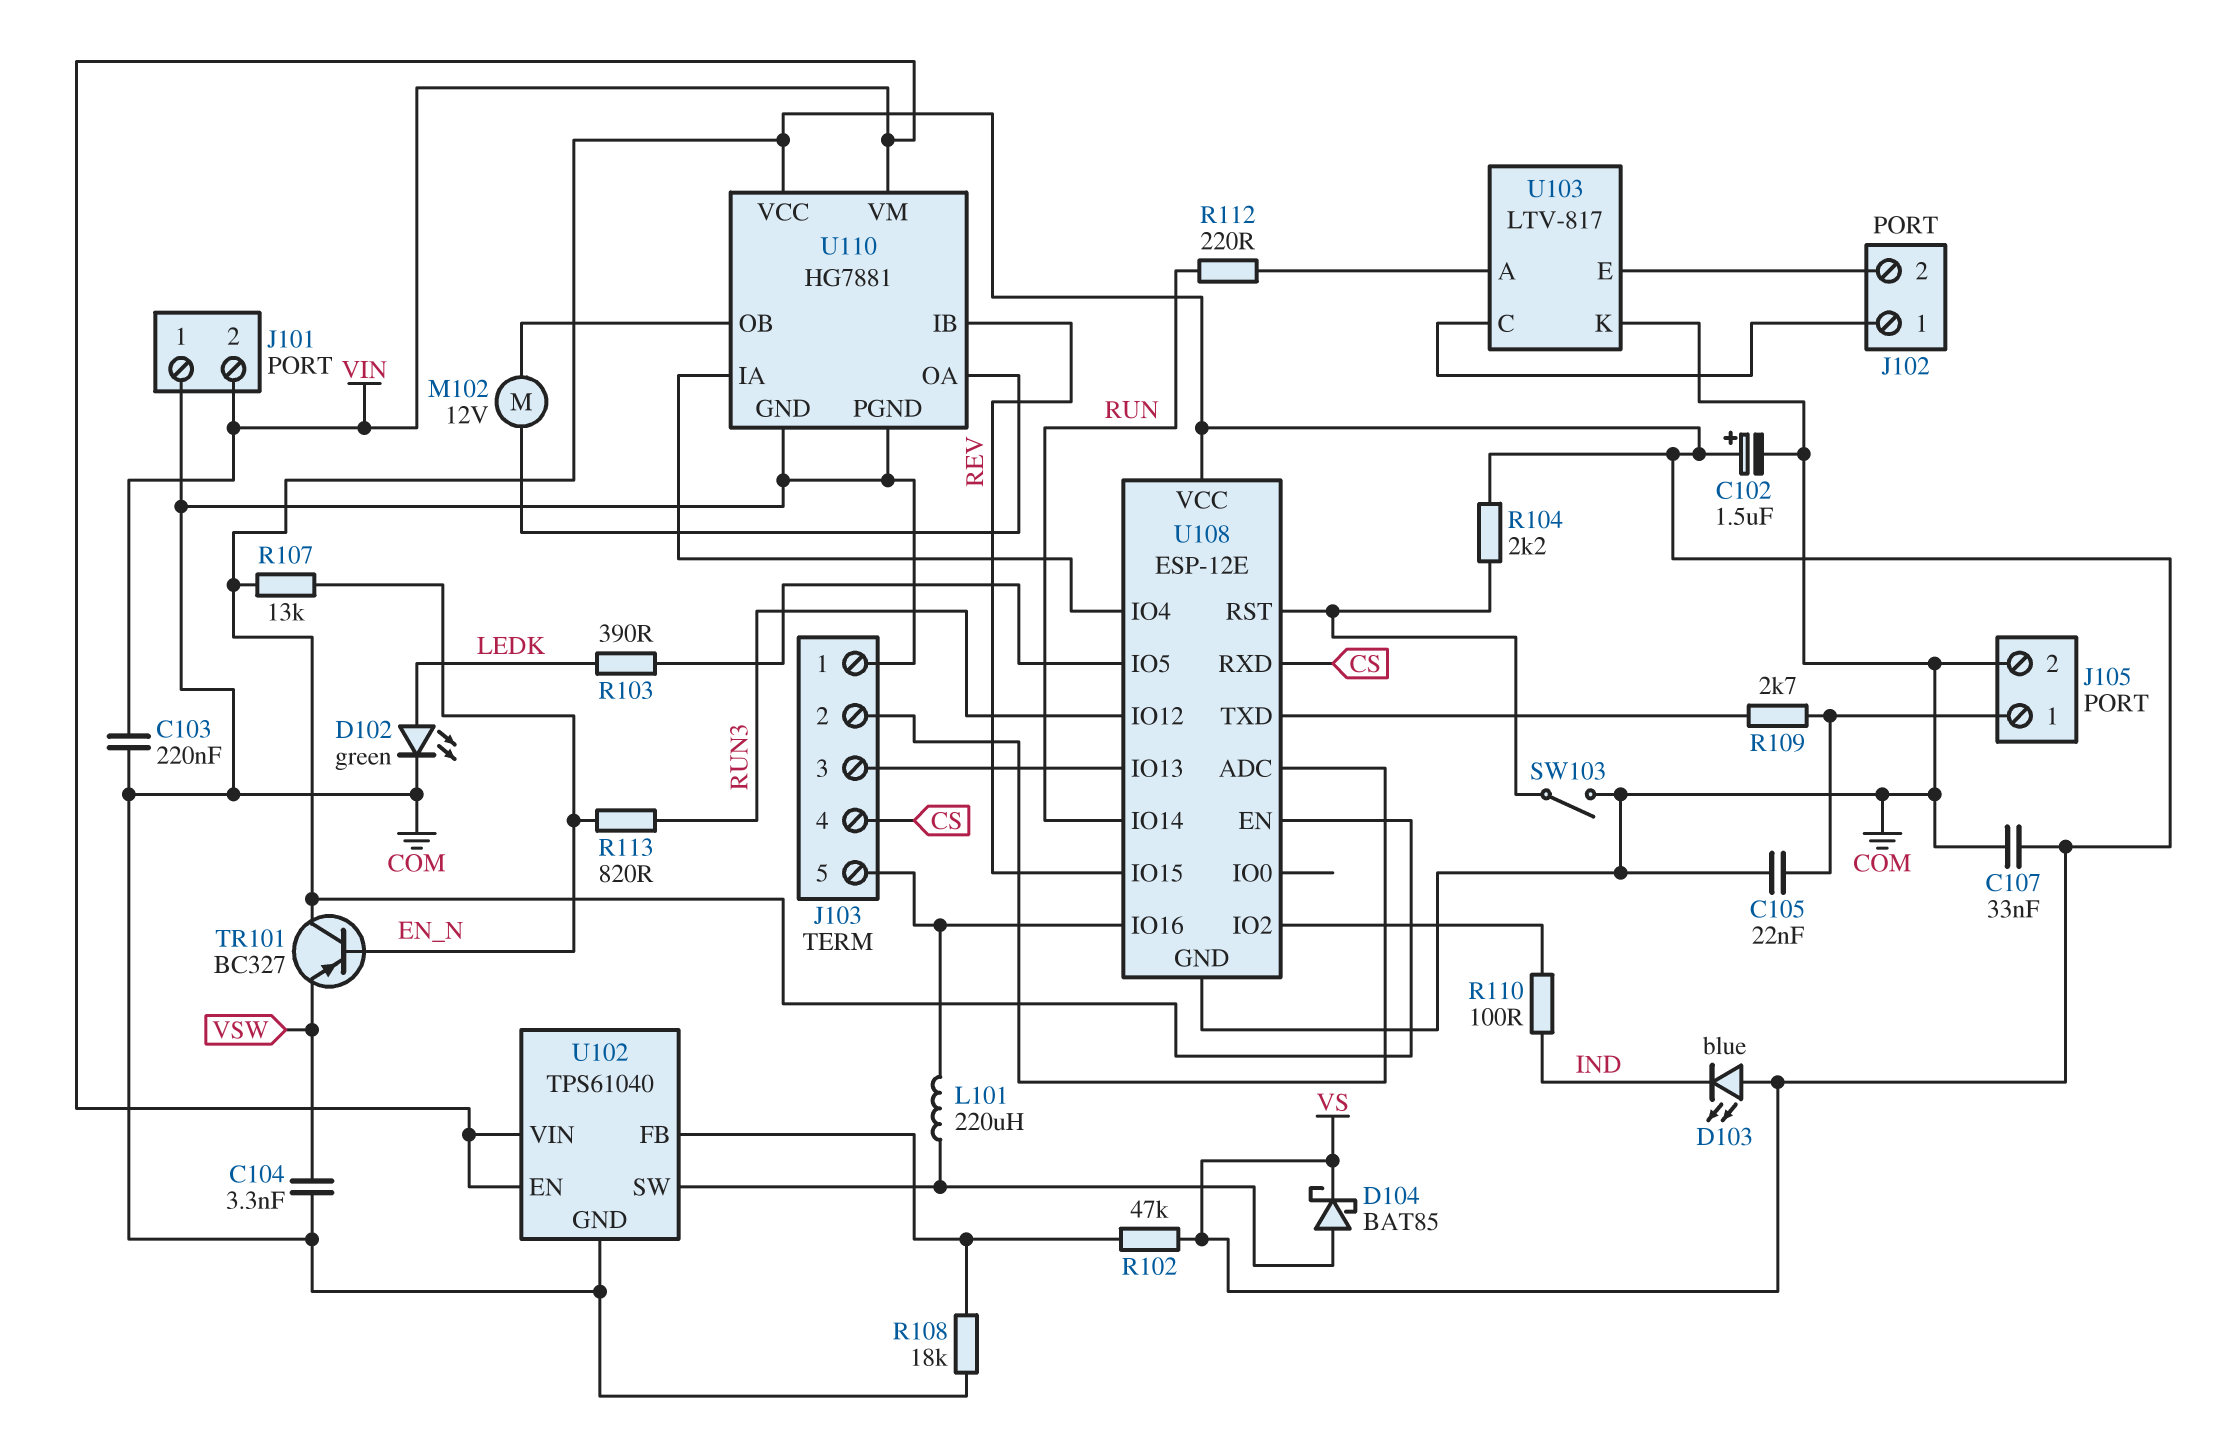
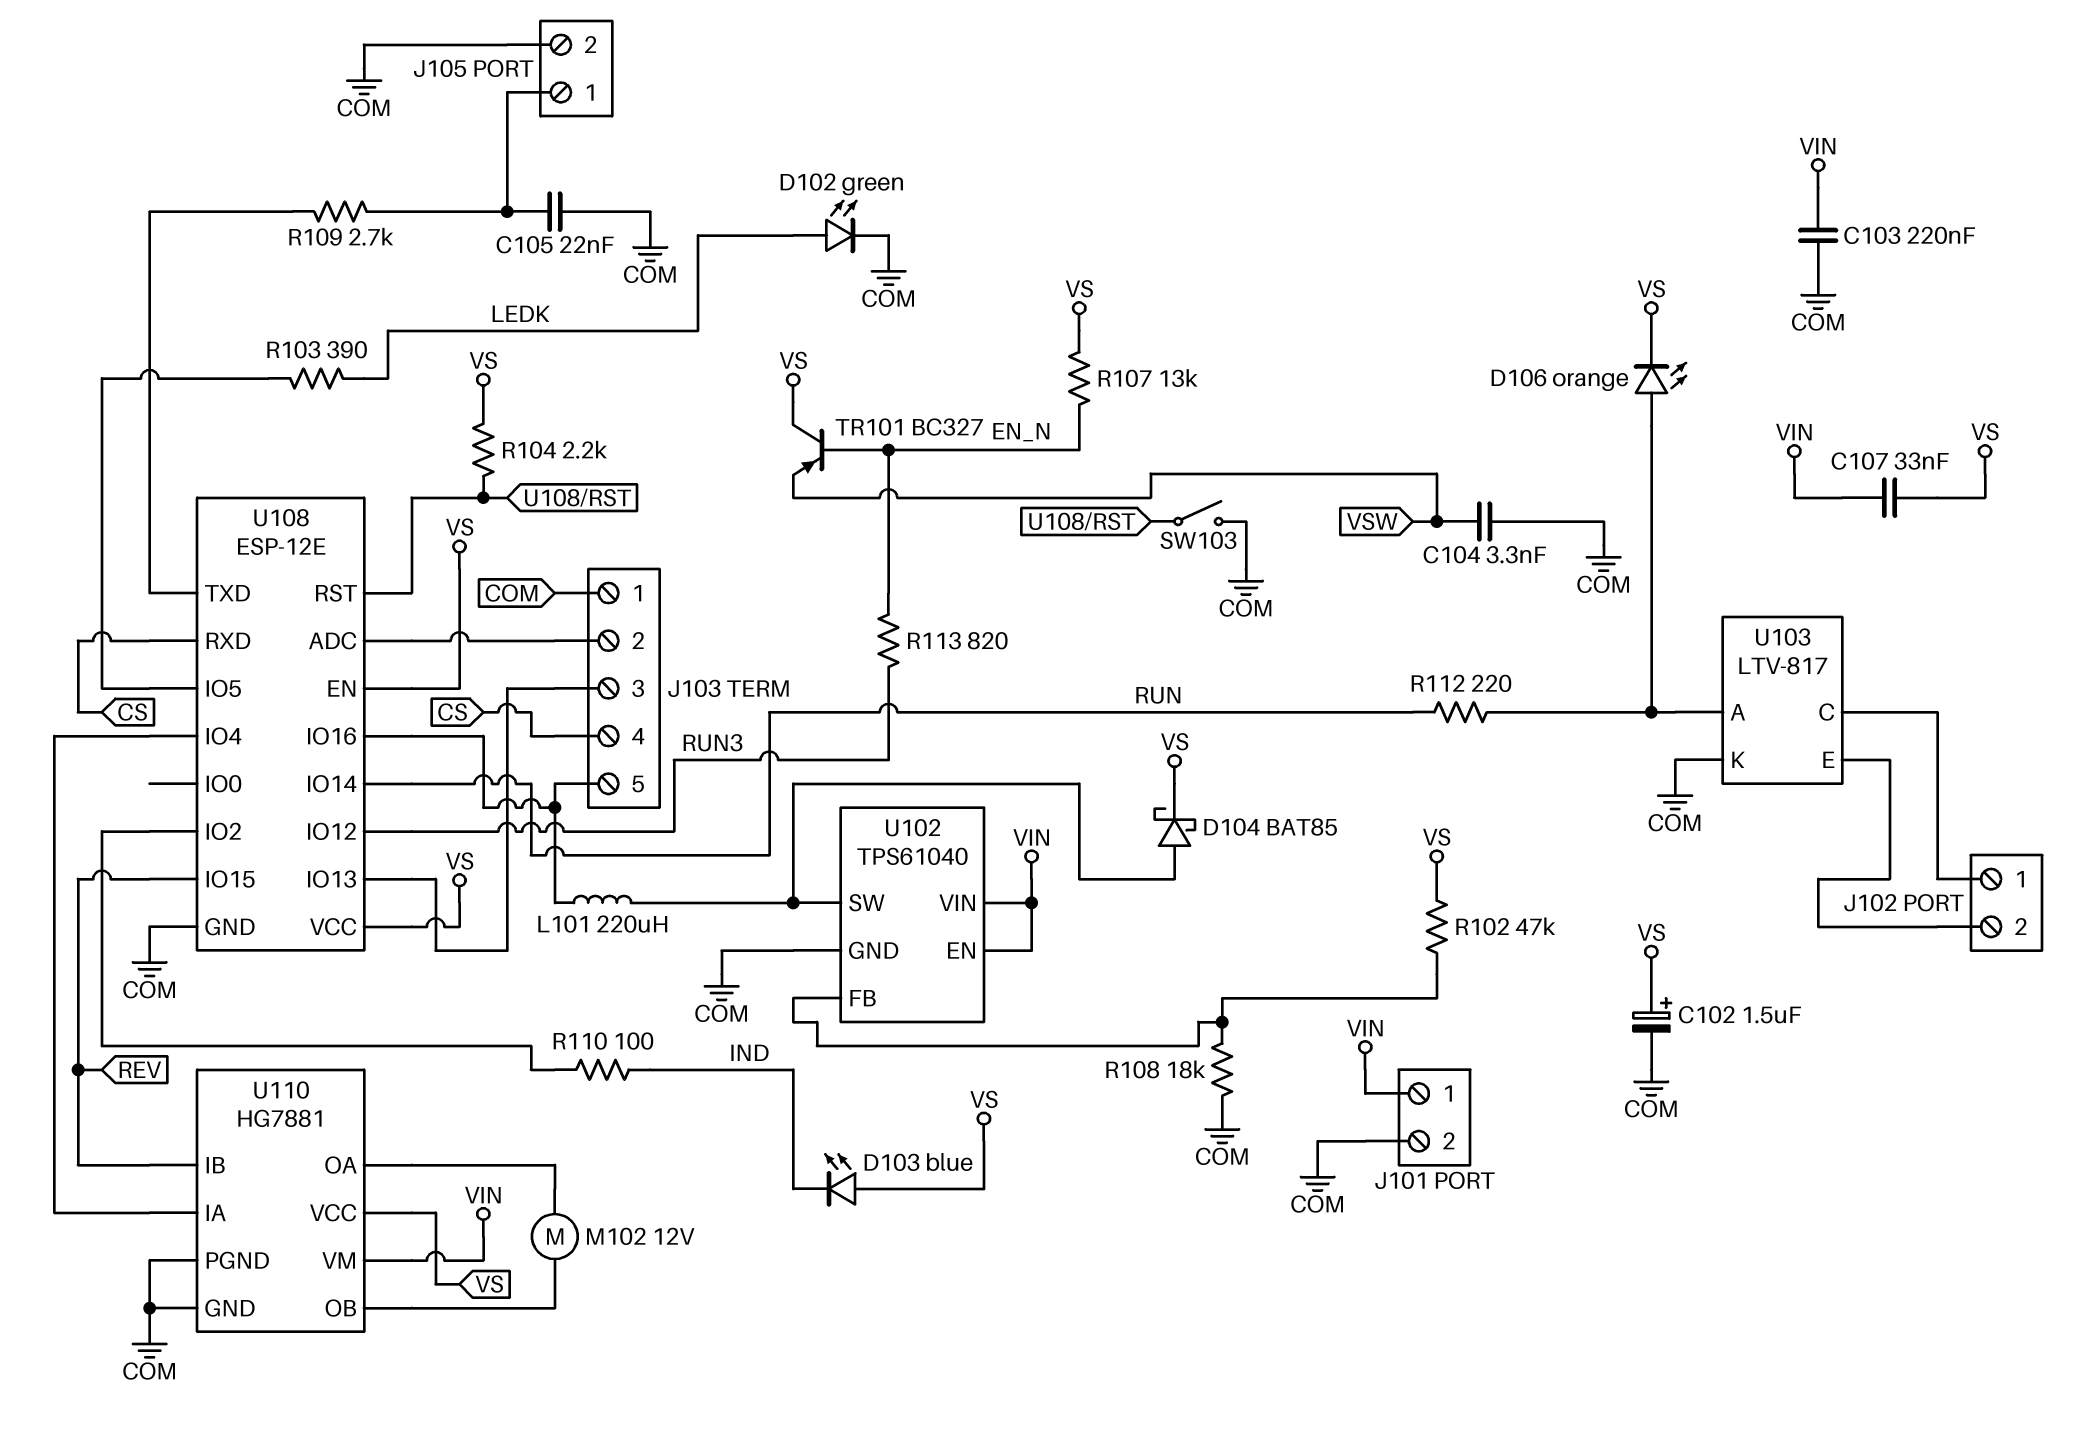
C107: 33nF (COM, VS) -> 33nF (VIN, VS)
D106: none -> LED orange (A U103/A, K VS)
J101 pin 1: COM -> VIN
J101 pin 2: VIN -> COM

